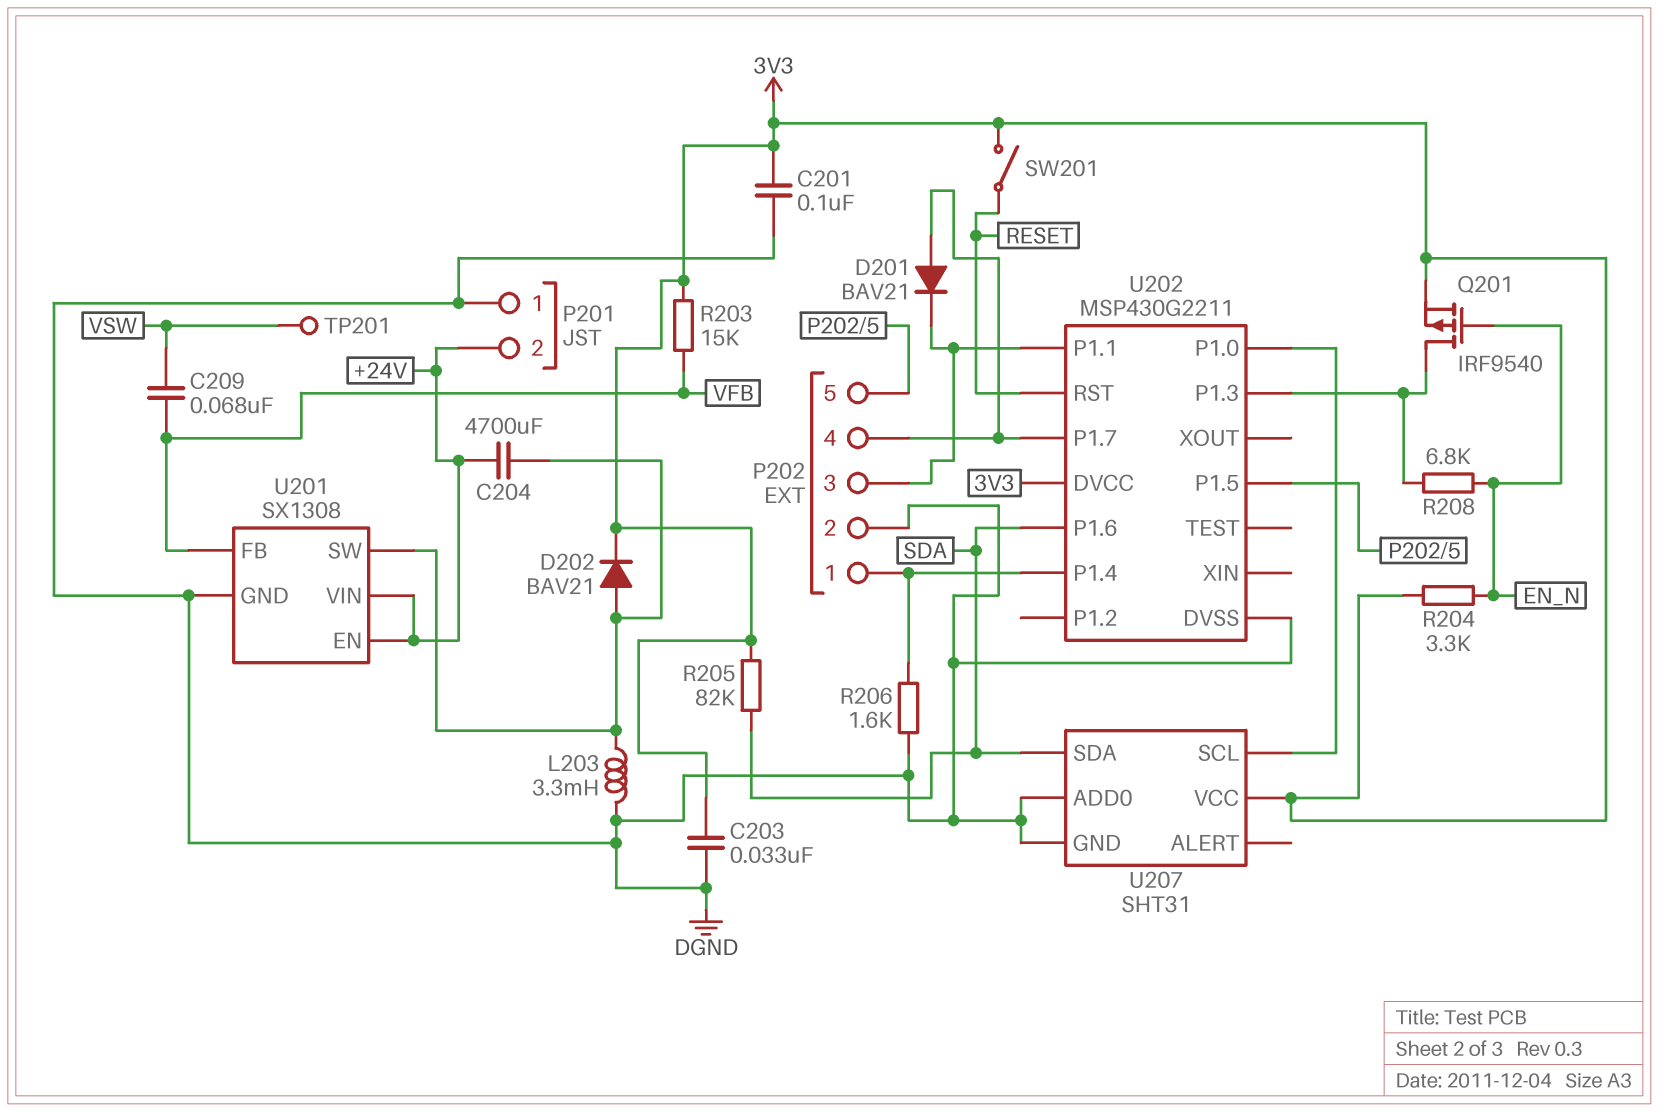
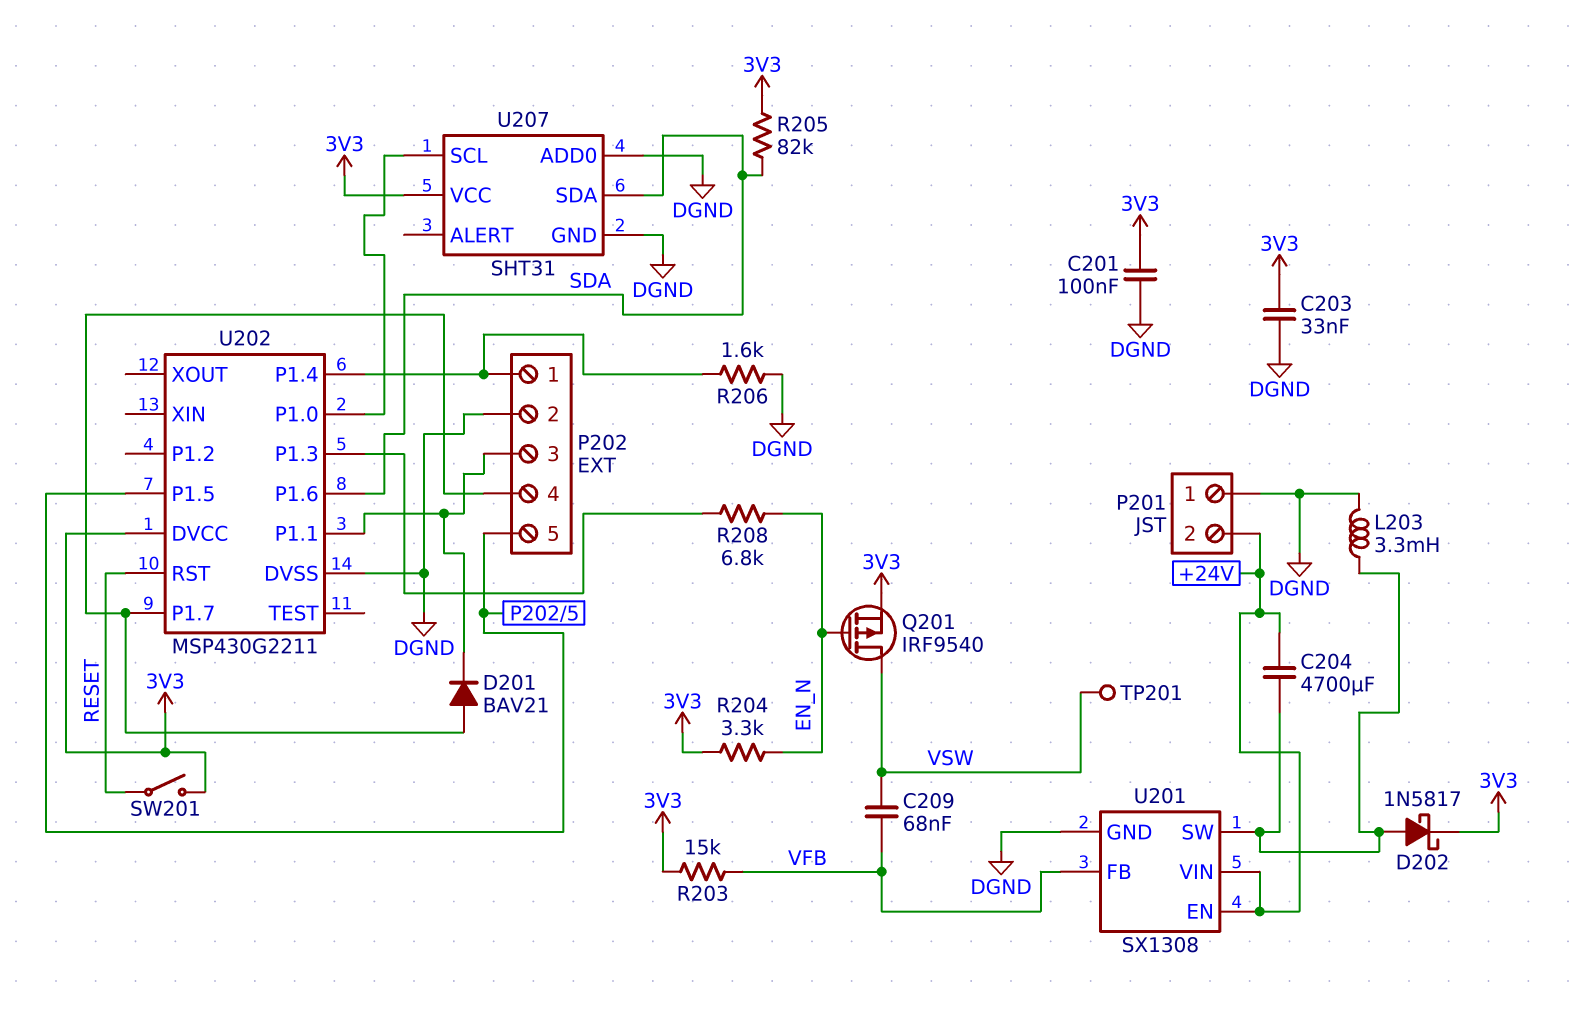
D202: diode BAV21 (A U201/SW, K 3V3) -> schottky 1N5817 (A U201/SW, K 3V3)
Q201: PMOS IRF9540 (G EN_N, D U202/P1.3, S 3V3) -> PMOS IRF9540 (G EN_N, D VSW, S 3V3)

